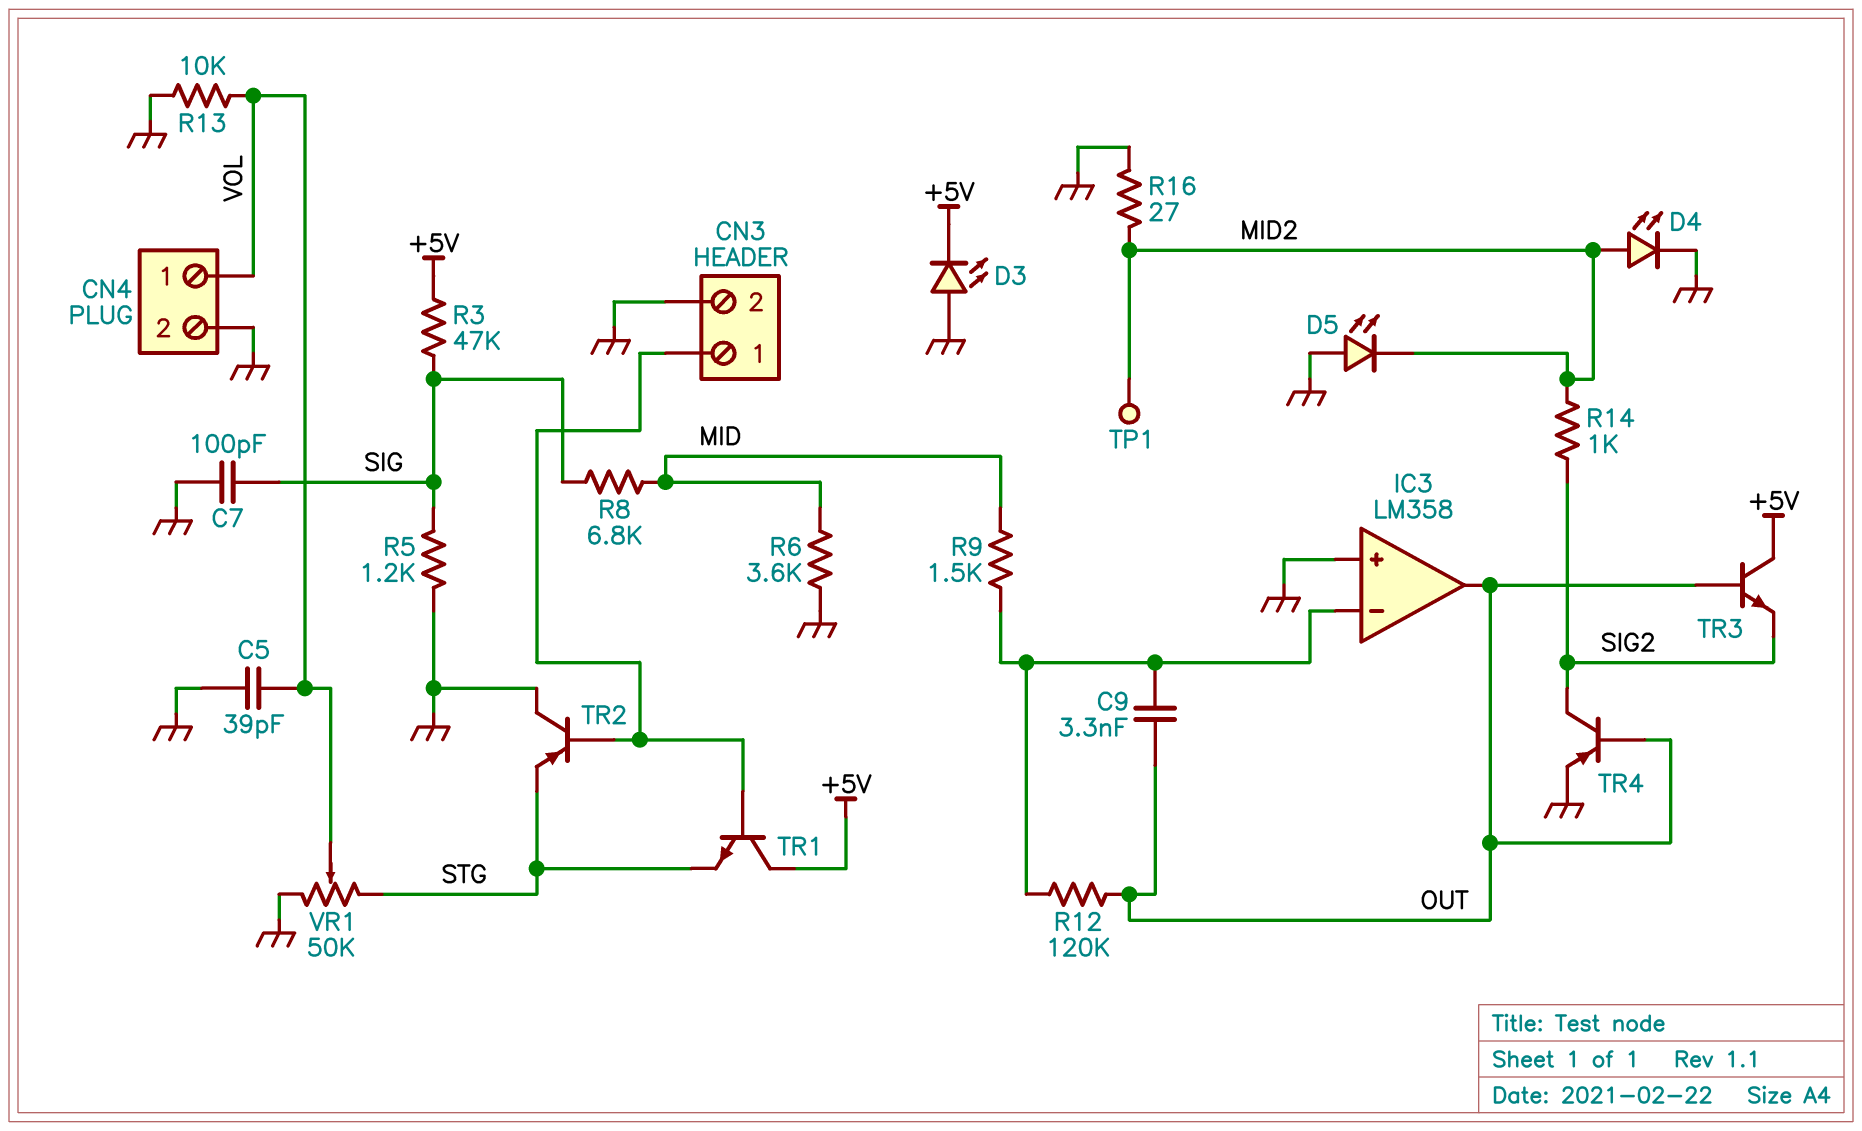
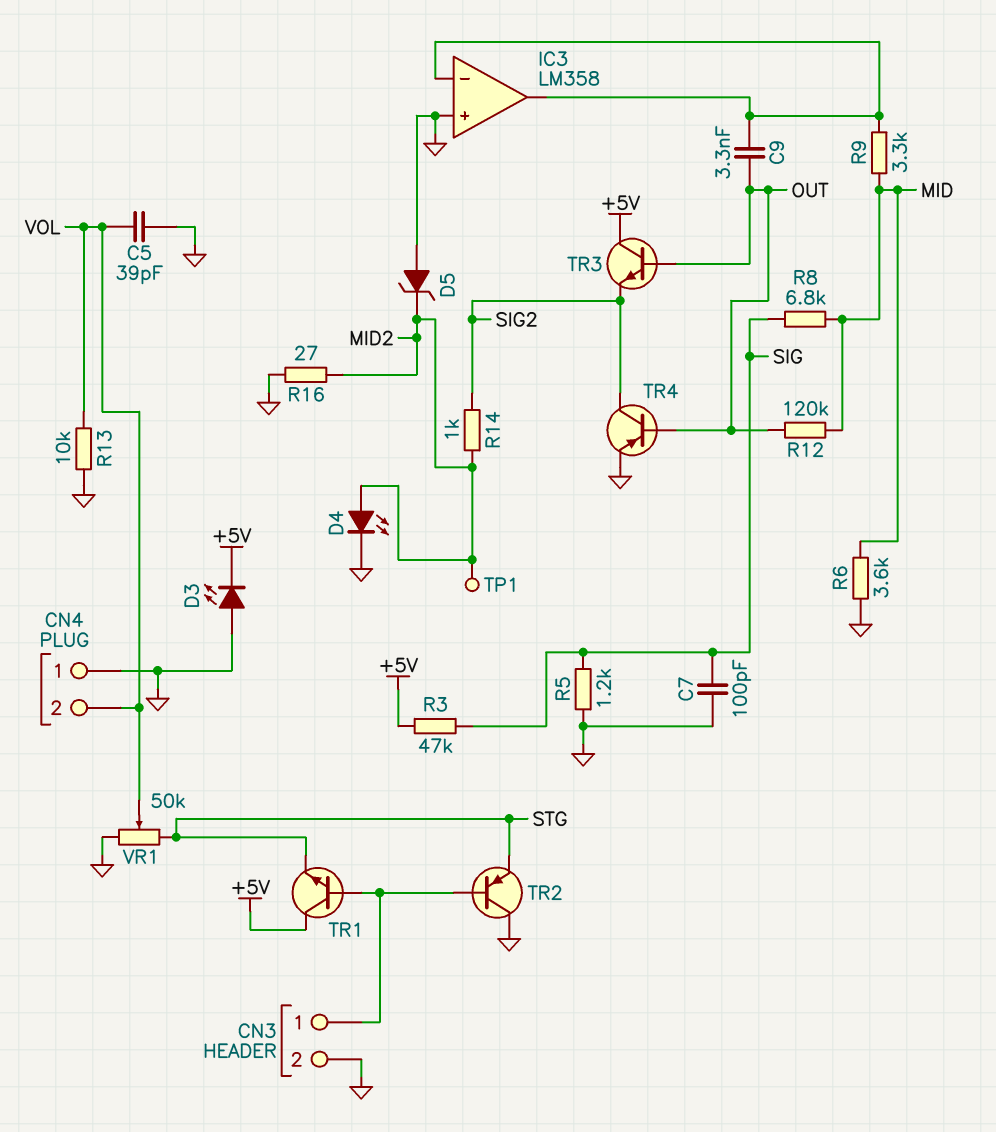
CN4 pin 1: VOL -> GND
CN4 pin 2: GND -> VOL
D5: LED (A GND, K MID2) -> zener (A GND, K MID2)
IC3 pin out: OUT -> IC3/in-
R9: 1.5k (IC3/in-, MID) -> 3.3k (IC3/in-, MID)
R12: 120k (IC3/in-, OUT) -> 120k (MID, OUT)

